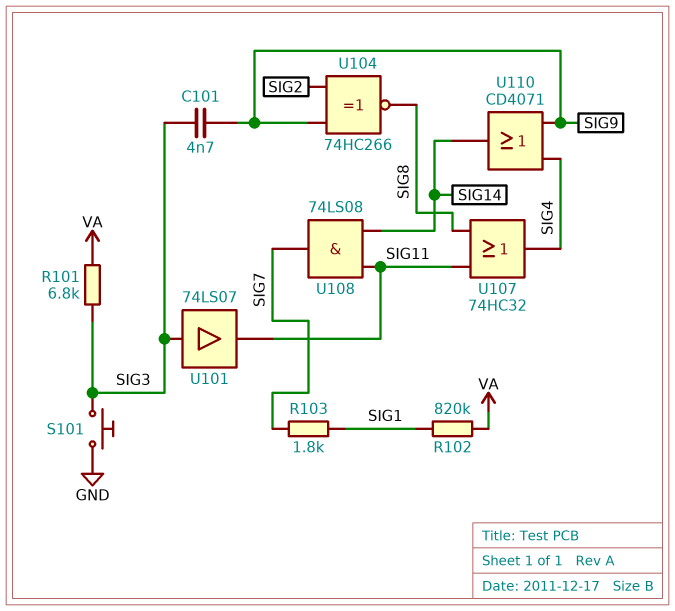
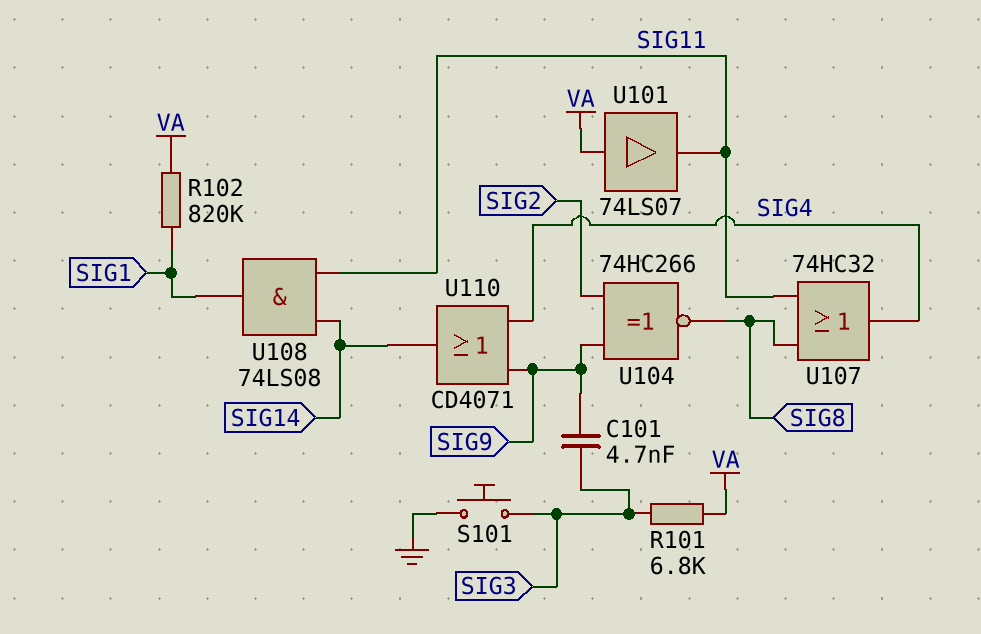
R103: 1.8k (SIG1, SIG7) -> none
U101: buffer 74LS07 (in SIG3, out SIG11) -> buffer 74LS07 (in VA, out SIG11)
U108: AND 74LS08 (in SIG11, in SIG14, out SIG7) -> AND 74LS08 (in SIG11, in SIG14, out SIG1)

